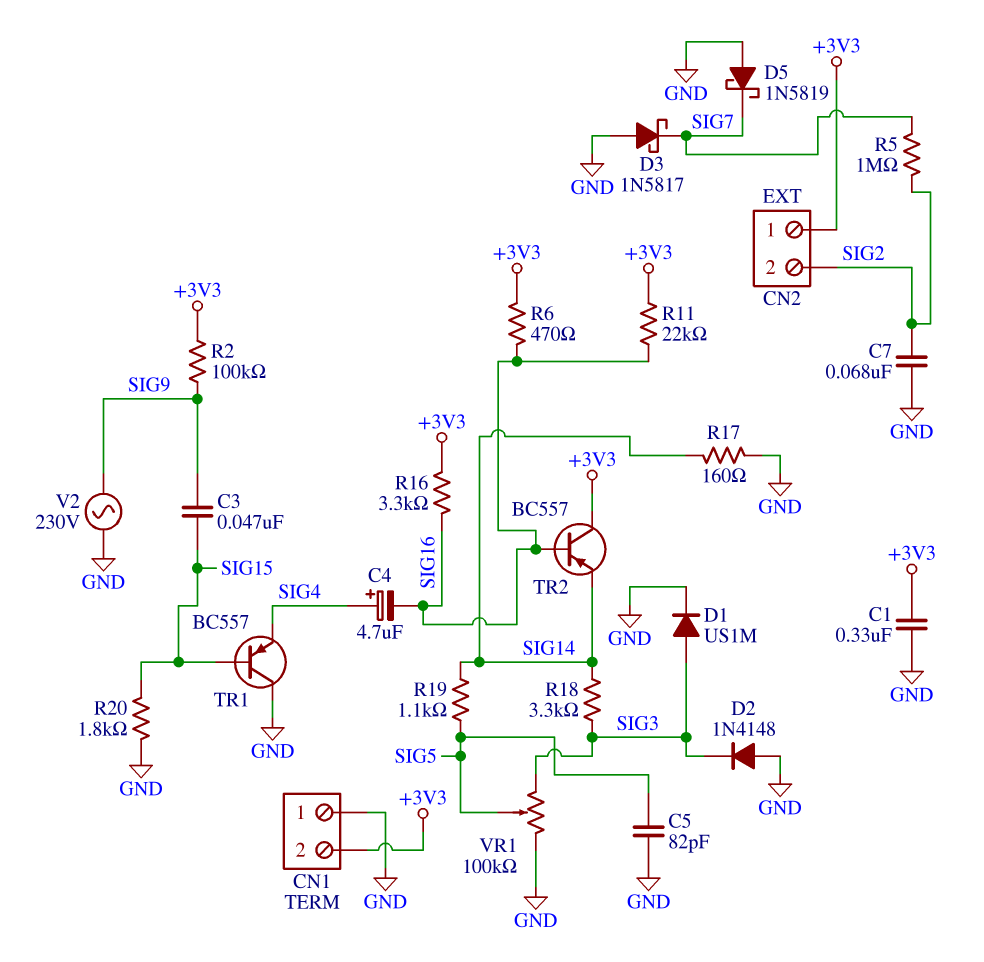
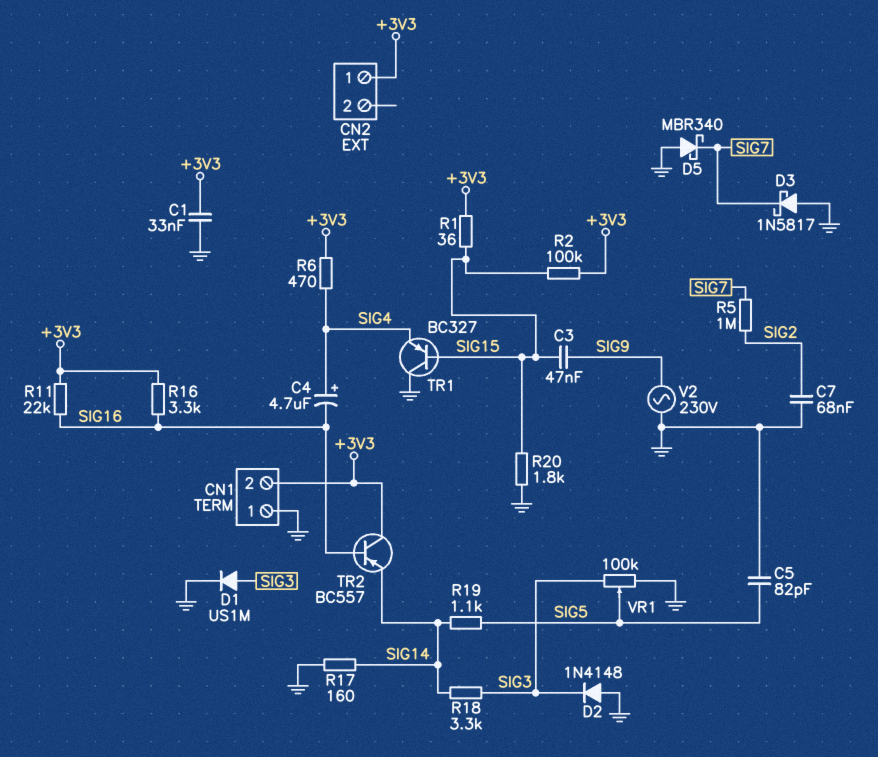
C1: 330nF (+3V3, GND) -> 33nF (+3V3, GND)
CN2 pin 2: SIG2 -> none
D5: schottky 1N5819 (A GND, K SIG7) -> schottky MBR340 (A GND, K SIG7)
R1: none -> 36 (+3V3, SIG15)
R2: 100k (+3V3, SIG9) -> 100k (+3V3, SIG15)
R6: 470 (+3V3, SIG16) -> 470 (+3V3, SIG4)
TR1: PNP BC557 (B SIG15, C GND, E SIG4) -> PNP BC327 (B SIG15, C GND, E SIG4)

